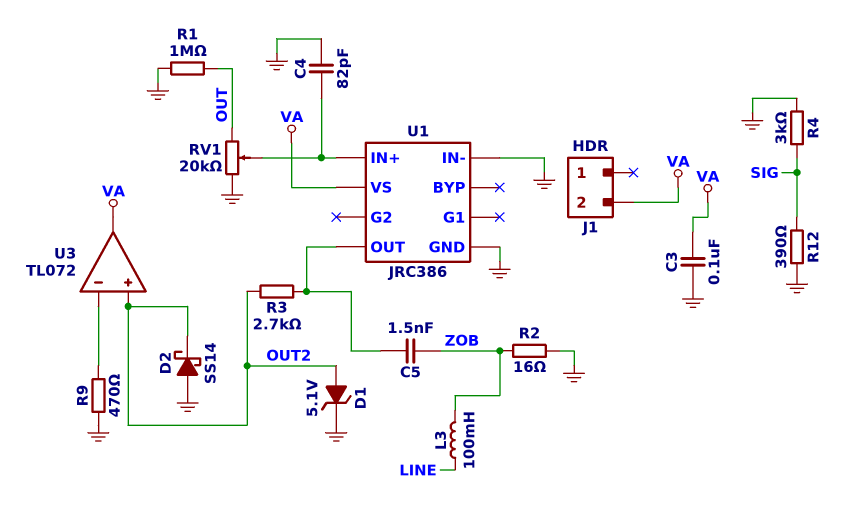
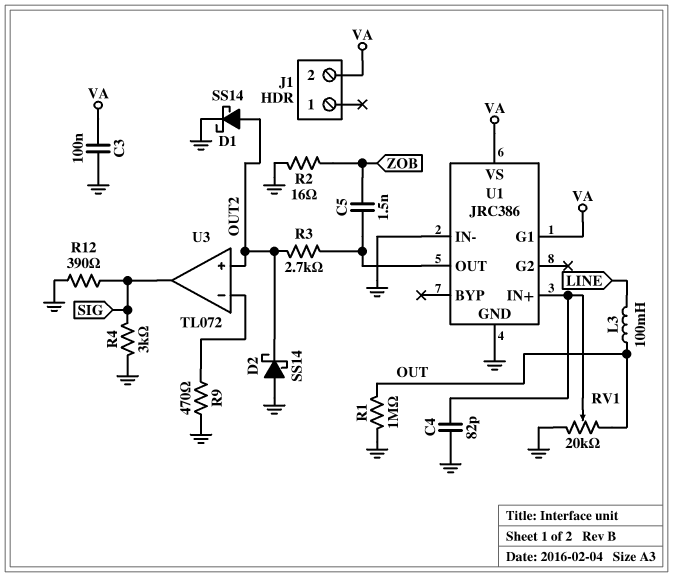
D1: zener 5.1V (A OUT2, K GND) -> schottky SS14 (A OUT2, K GND)
L3: 100mH (LINE, ZOB) -> 100mH (LINE, OUT)
U1 pin G1: none -> VA
U3 pin out: VA -> SIG

